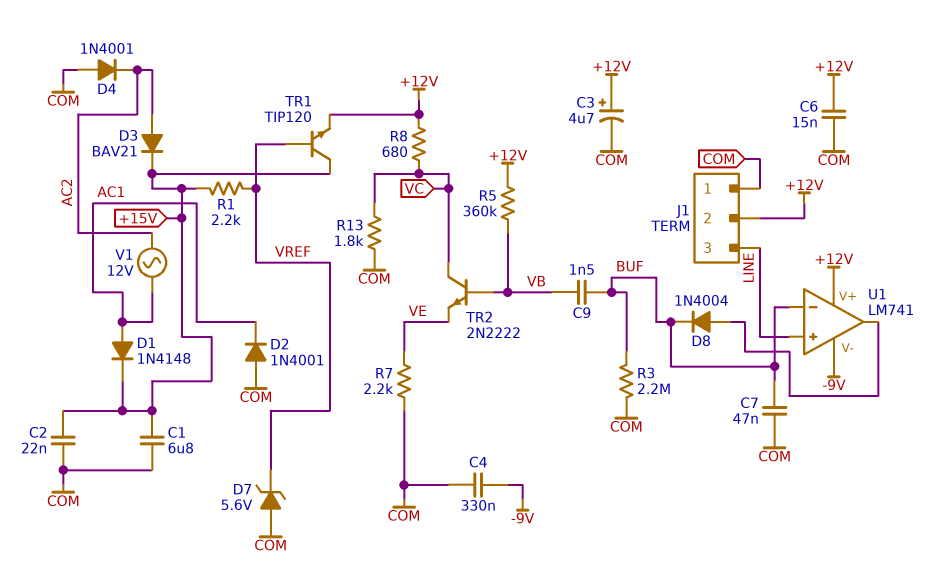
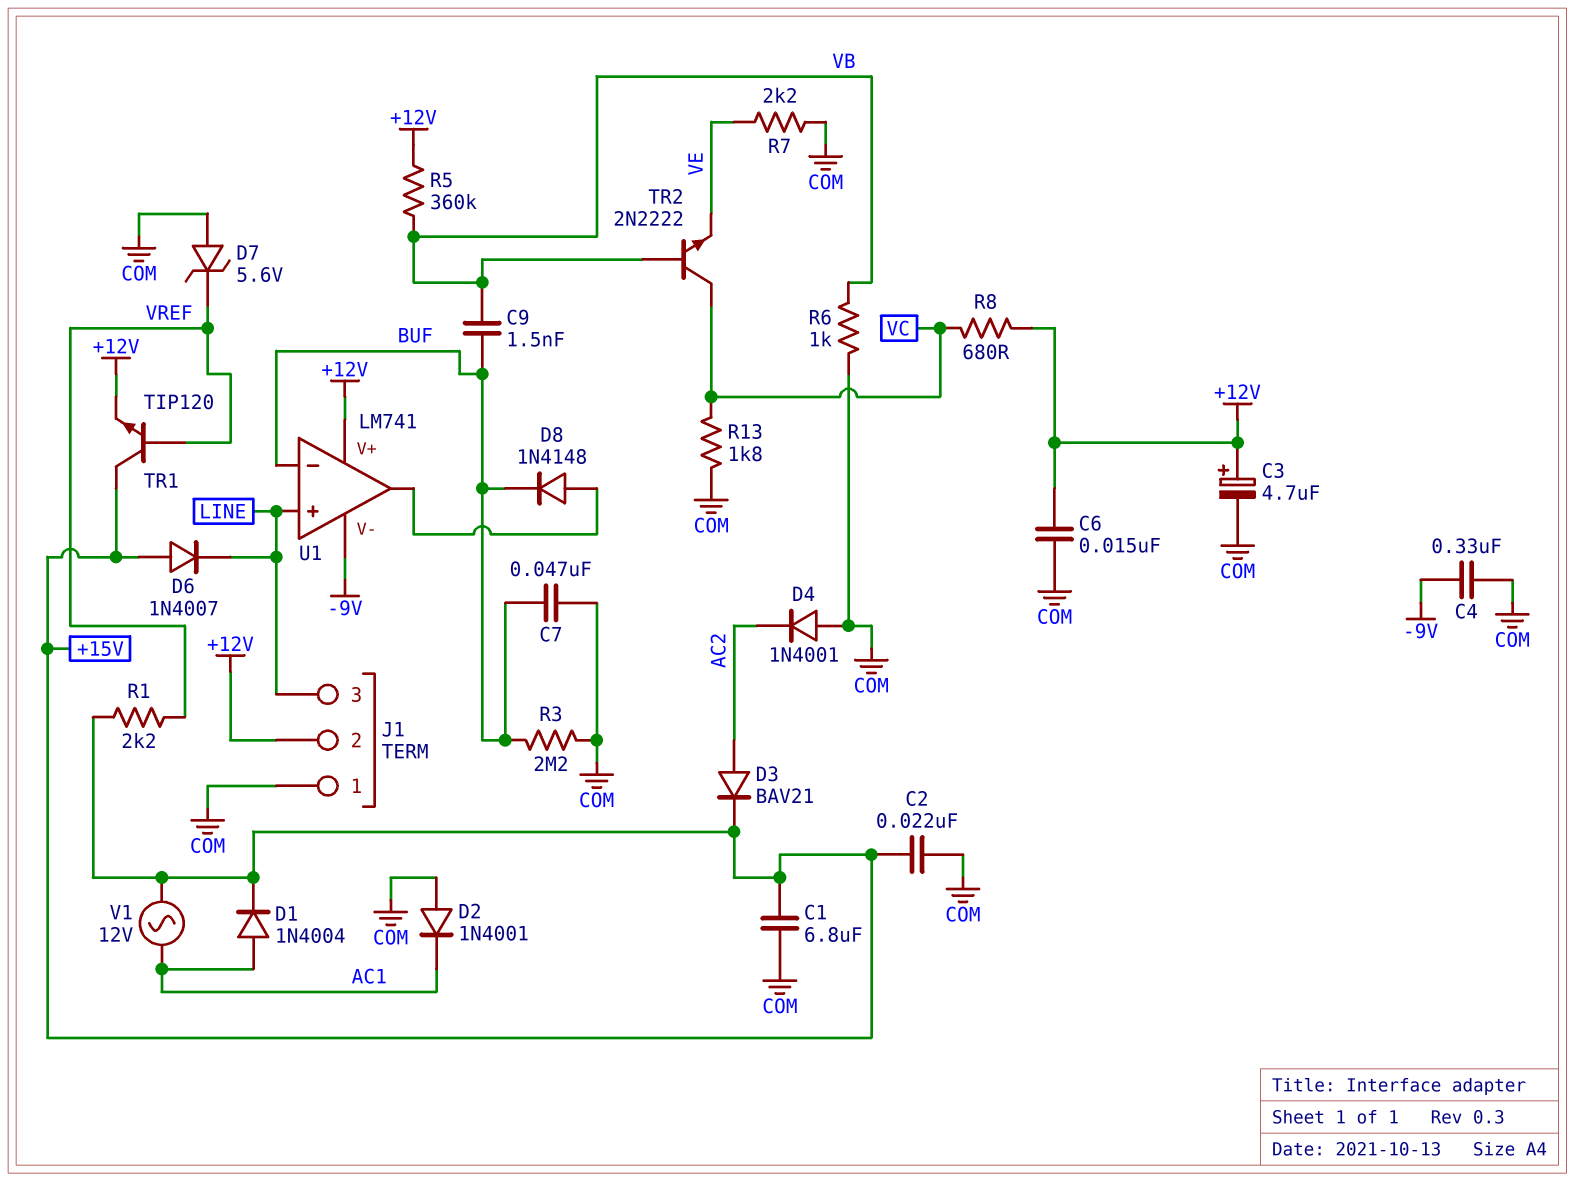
D1: diode 1N4148 (A AC1, K +15V) -> diode 1N4004 (A AC1, K +15V)
D6: none -> diode 1N4007 (A +15V, K LINE)
D8: diode 1N4004 (A U1/out, K BUF) -> diode 1N4148 (A U1/out, K BUF)
R6: none -> 1k (COM, VB)
V1: AC 12V (AC1, AC2) -> AC 12V (+15V, AC1)

